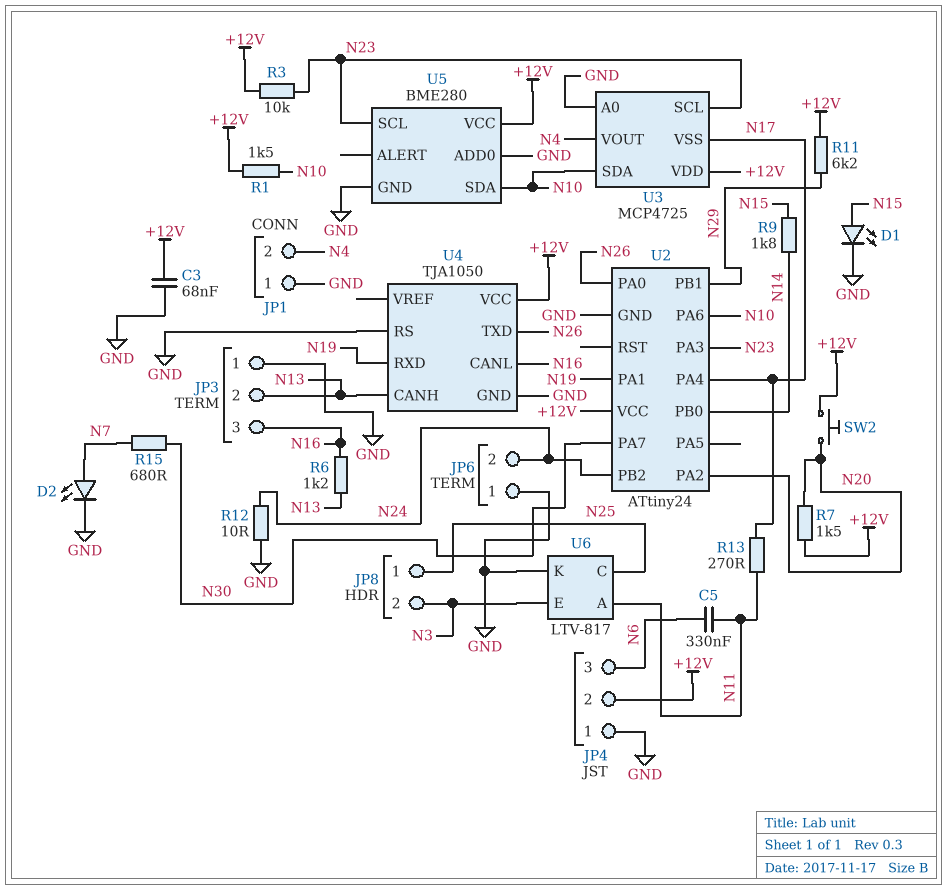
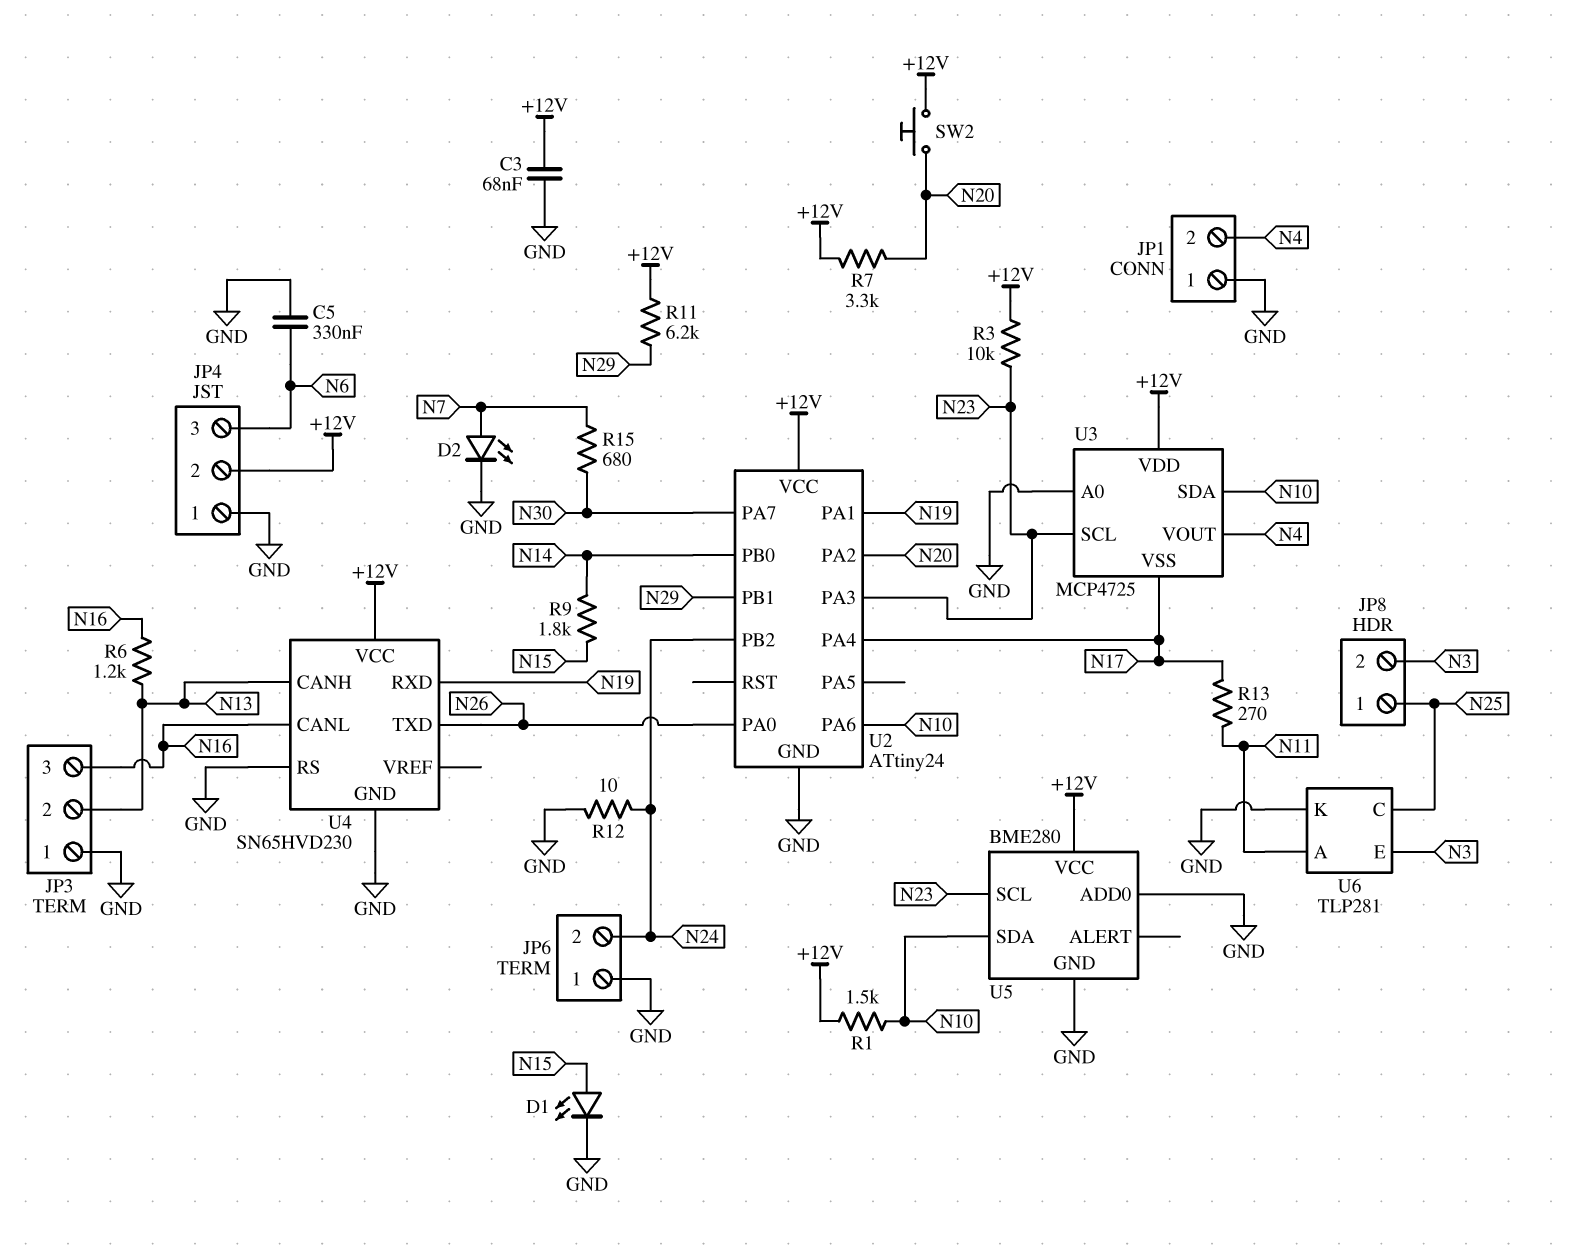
C5: 330nF (N6, N11) -> 330nF (GND, N6)
R7: 1.5k (+12V, N20) -> 3.3k (+12V, N20)
U4: TJA1050 -> SN65HVD230
U6: LTV-817 -> TLP281

